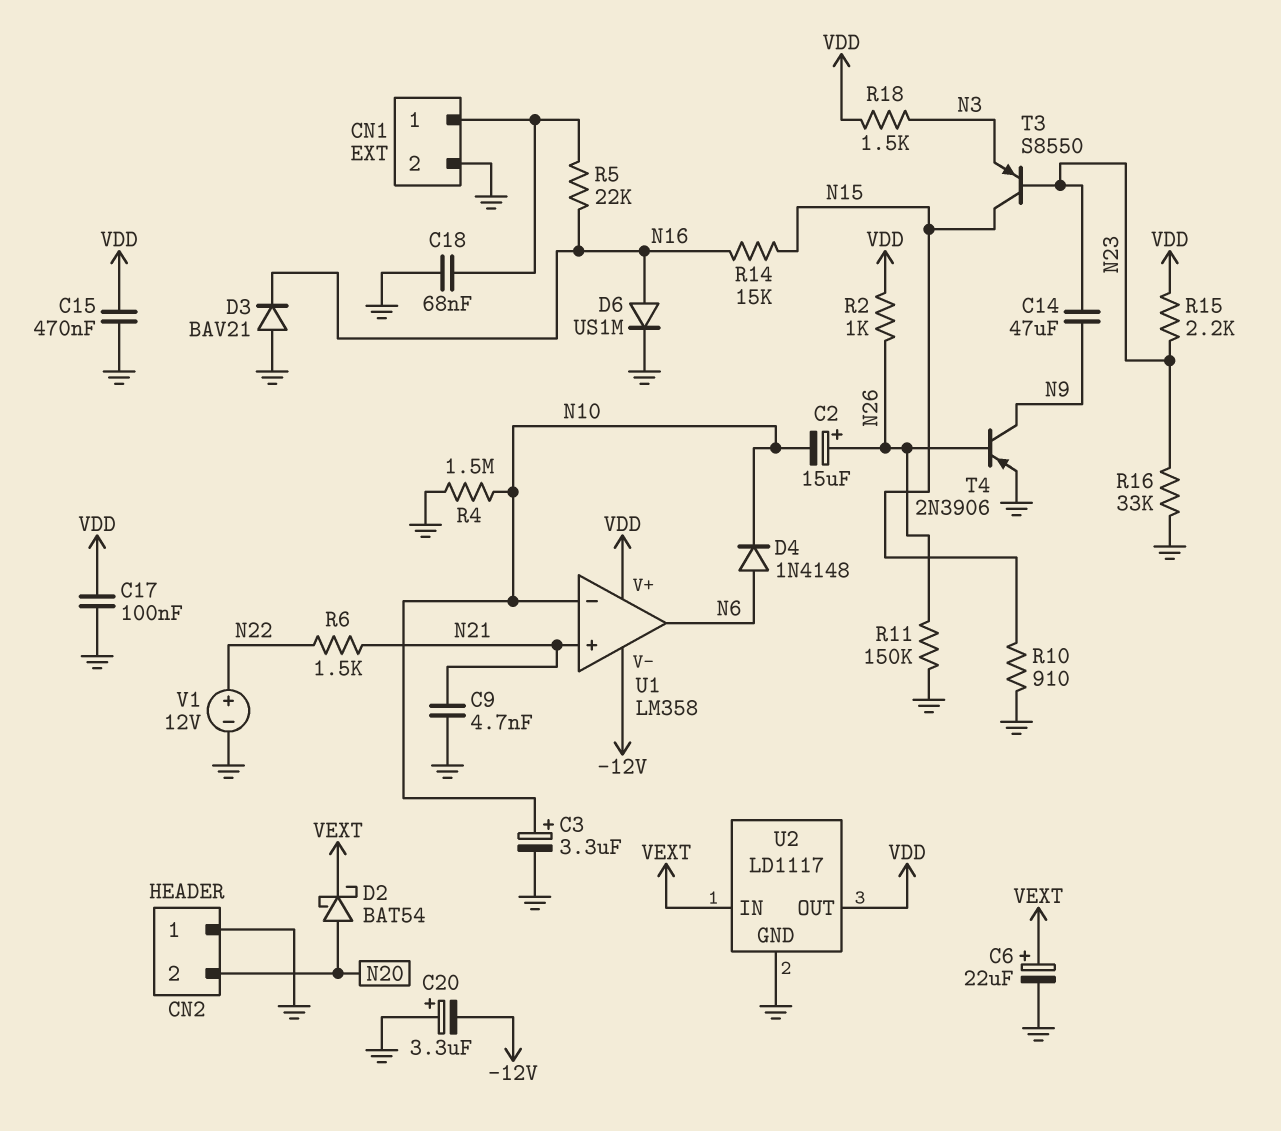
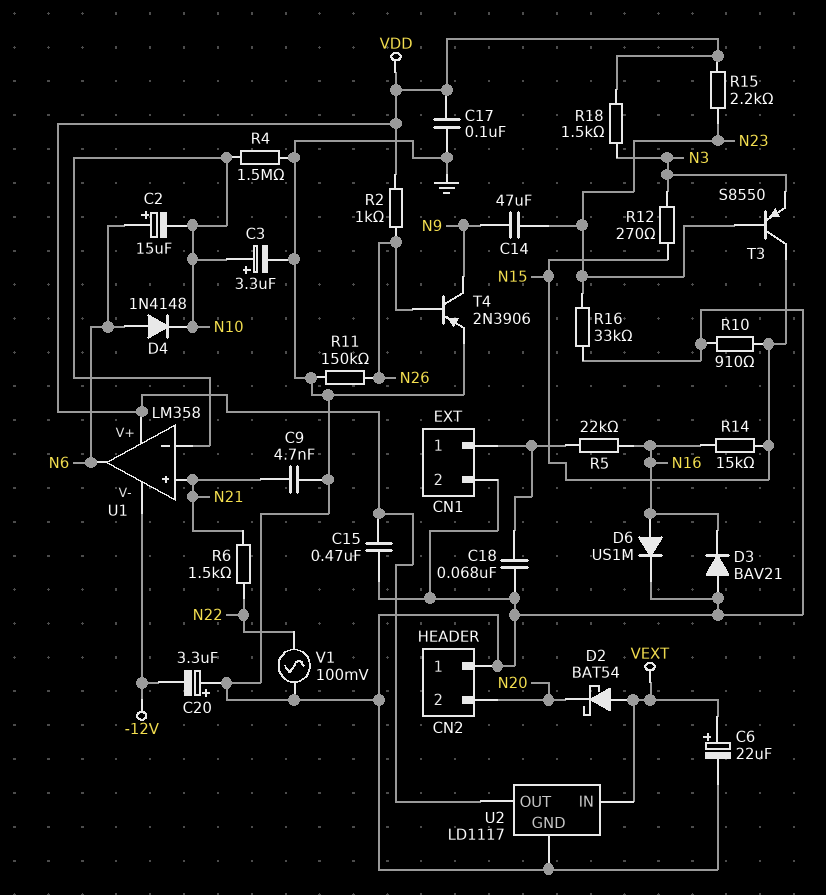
C2: 15uF (plus N26, minus N10) -> 15uF (plus N6, minus N10)
D2: schottky BAT54 (A N20, K VEXT) -> schottky BAT54 (A VEXT, K N20)
R12: none -> 270 (N3, N15)
V1: 12V (plus N22, minus GND) -> AC 100mV (GND, N22)

